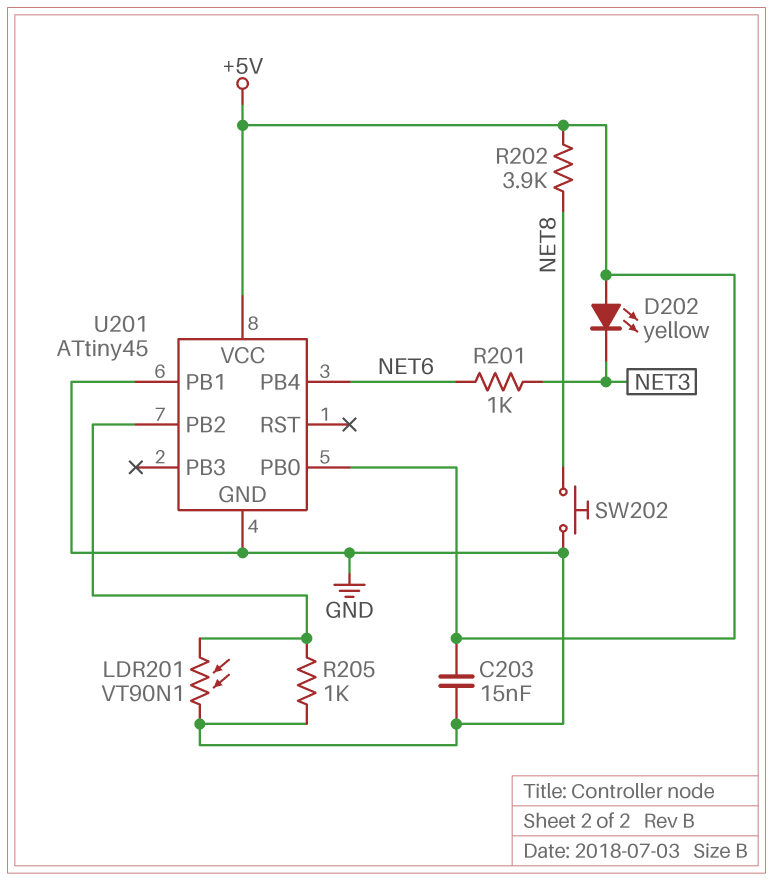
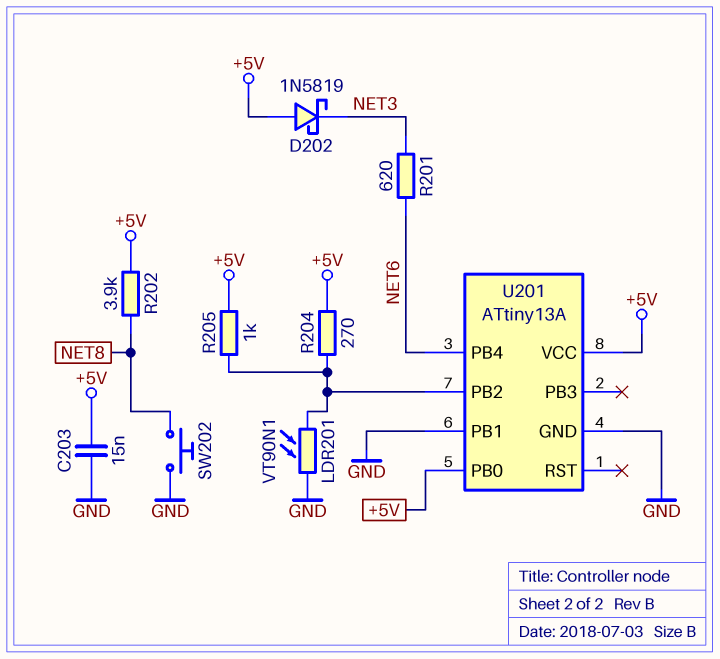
D202: LED yellow (A +5V, K NET3) -> schottky 1N5819 (A +5V, K NET3)
R201: 1k (NET3, NET6) -> 620 (NET3, NET6)
R204: none -> 270 (+5V, U201/PB2)
R205: 1k (GND, U201/PB2) -> 1k (+5V, U201/PB2)
U201: ATtiny45 -> ATtiny13A

